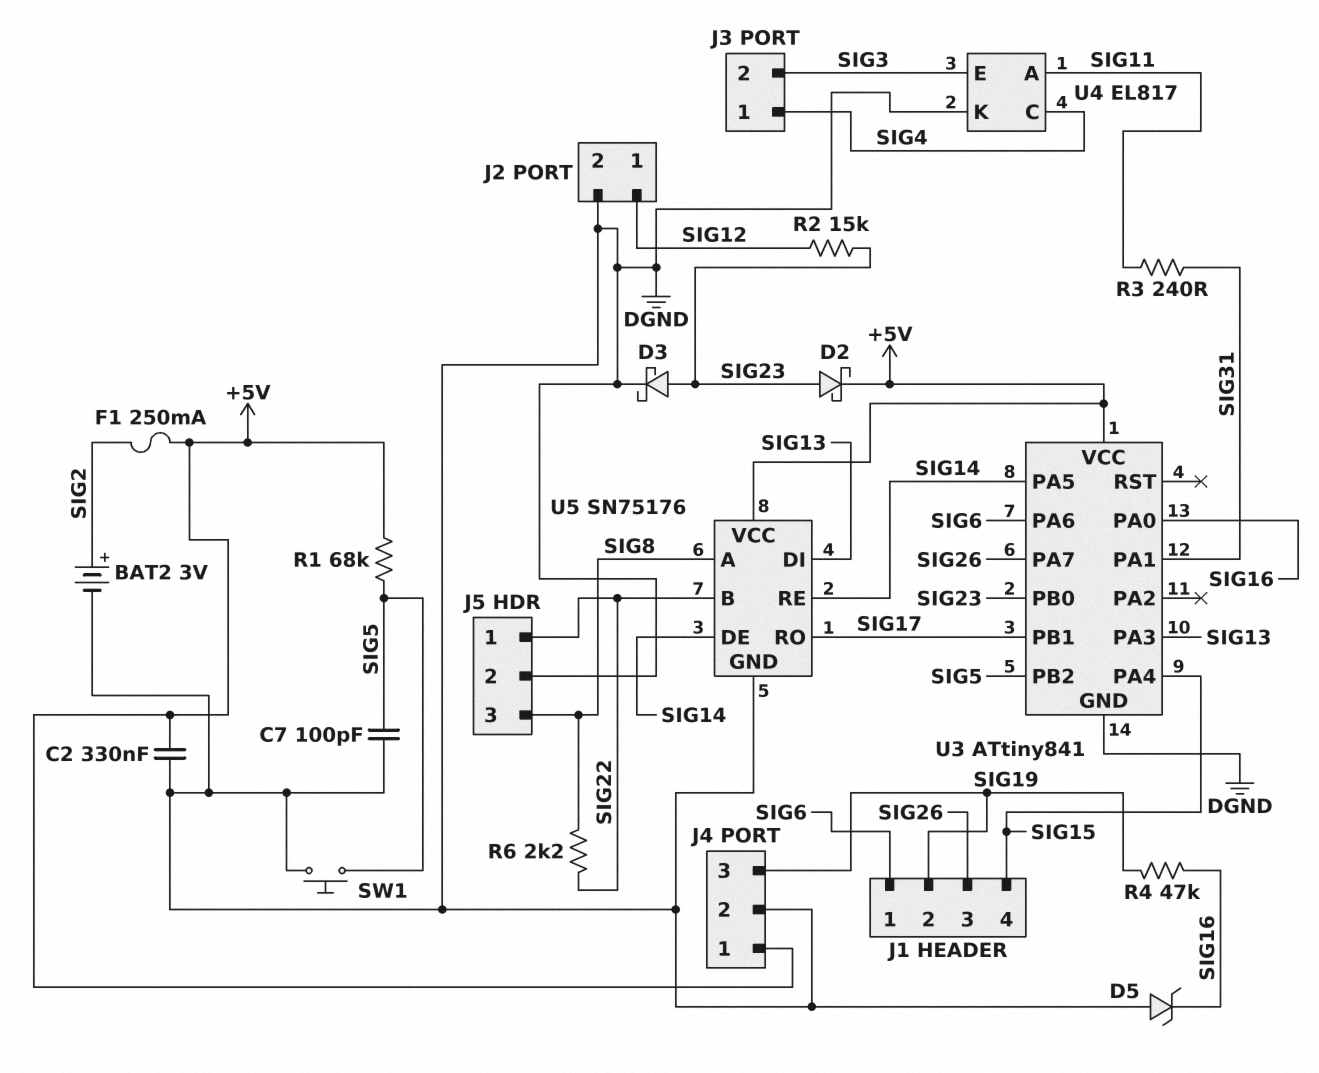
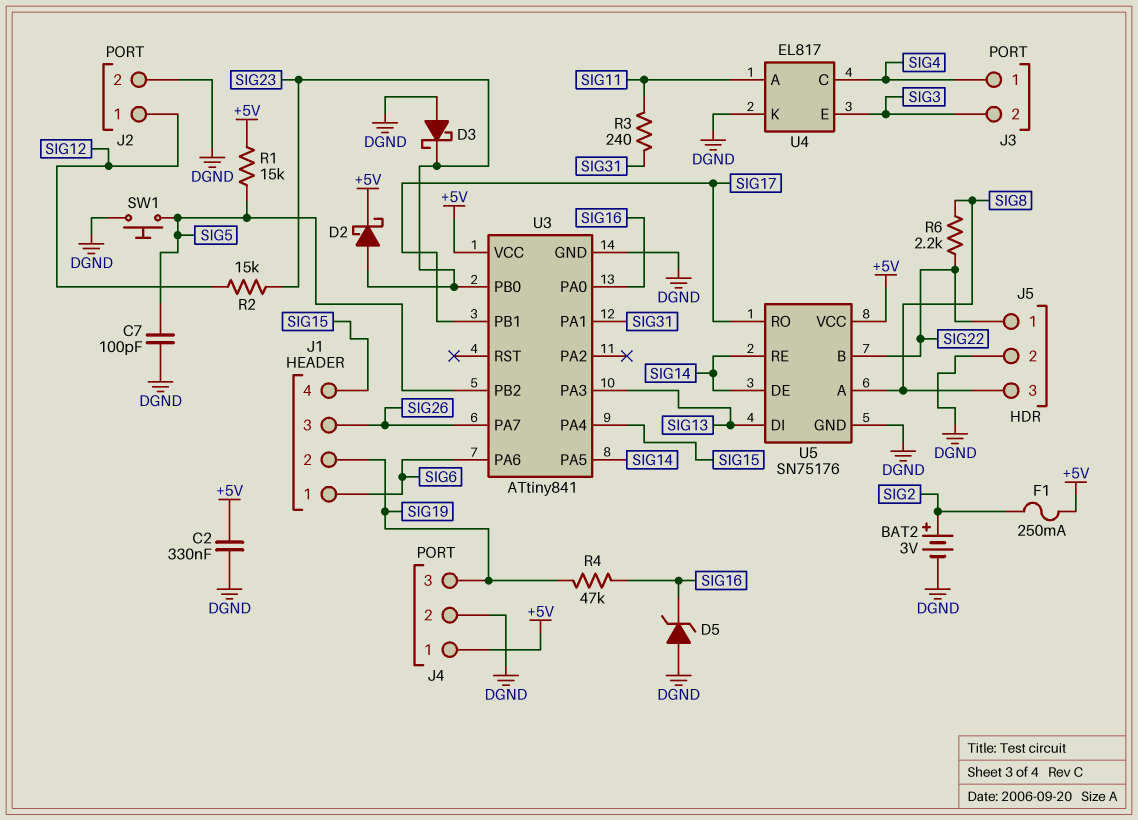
D3: schottky (A SIG23, K DGND) -> schottky (A DGND, K SIG23)
R1: 68k (+5V, SIG5) -> 15k (+5V, SIG5)

